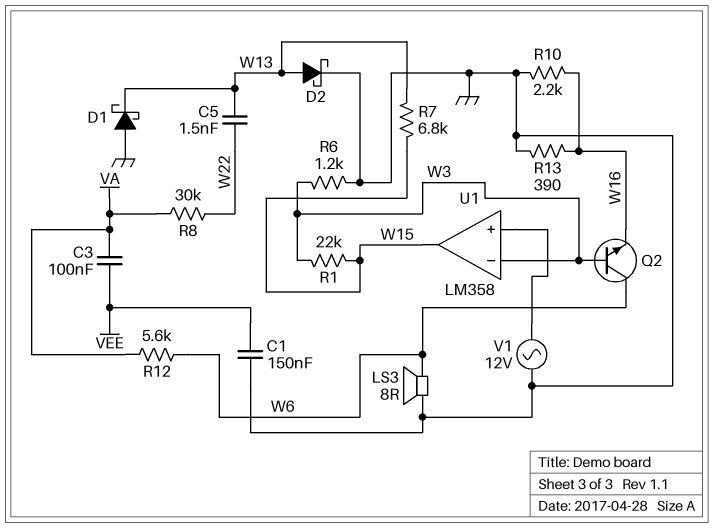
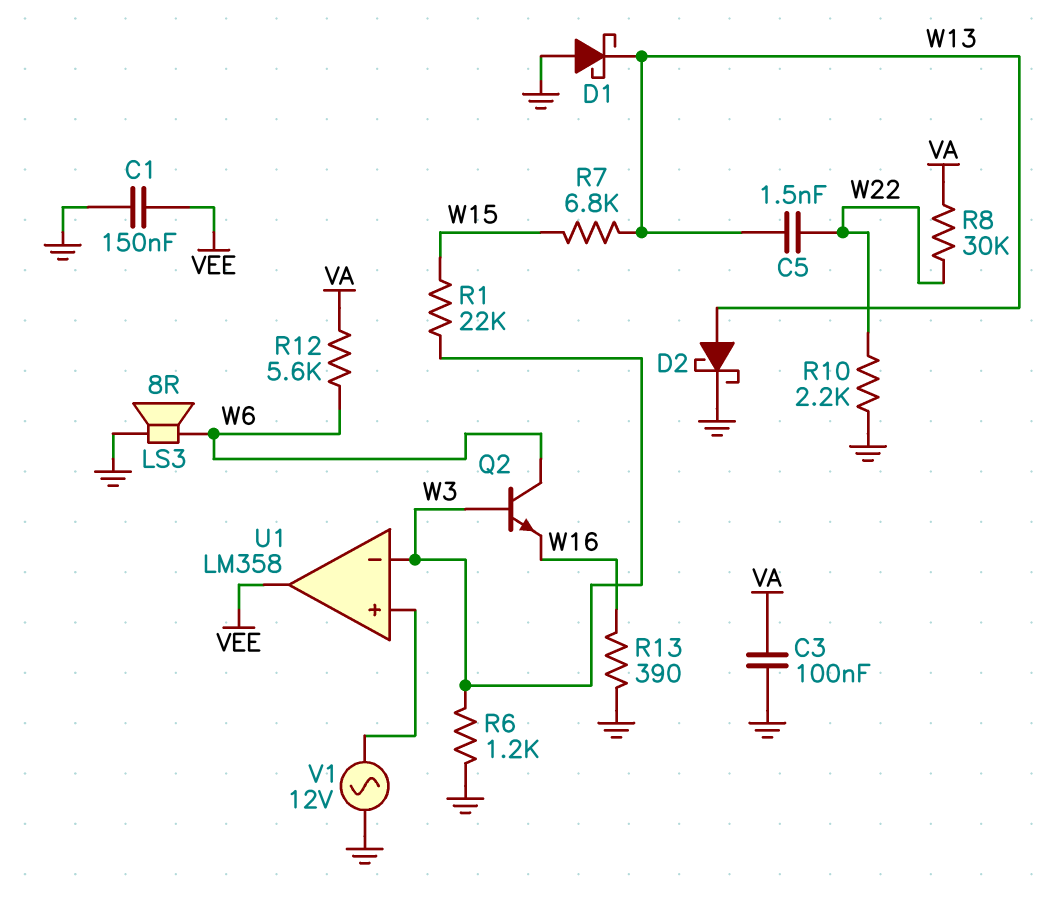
C3: 100nF (VA, VEE) -> 100nF (GND, VA)
R10: 2.2k (GND, W16) -> 2.2k (GND, W22)
U1 pin out: W15 -> VEE

